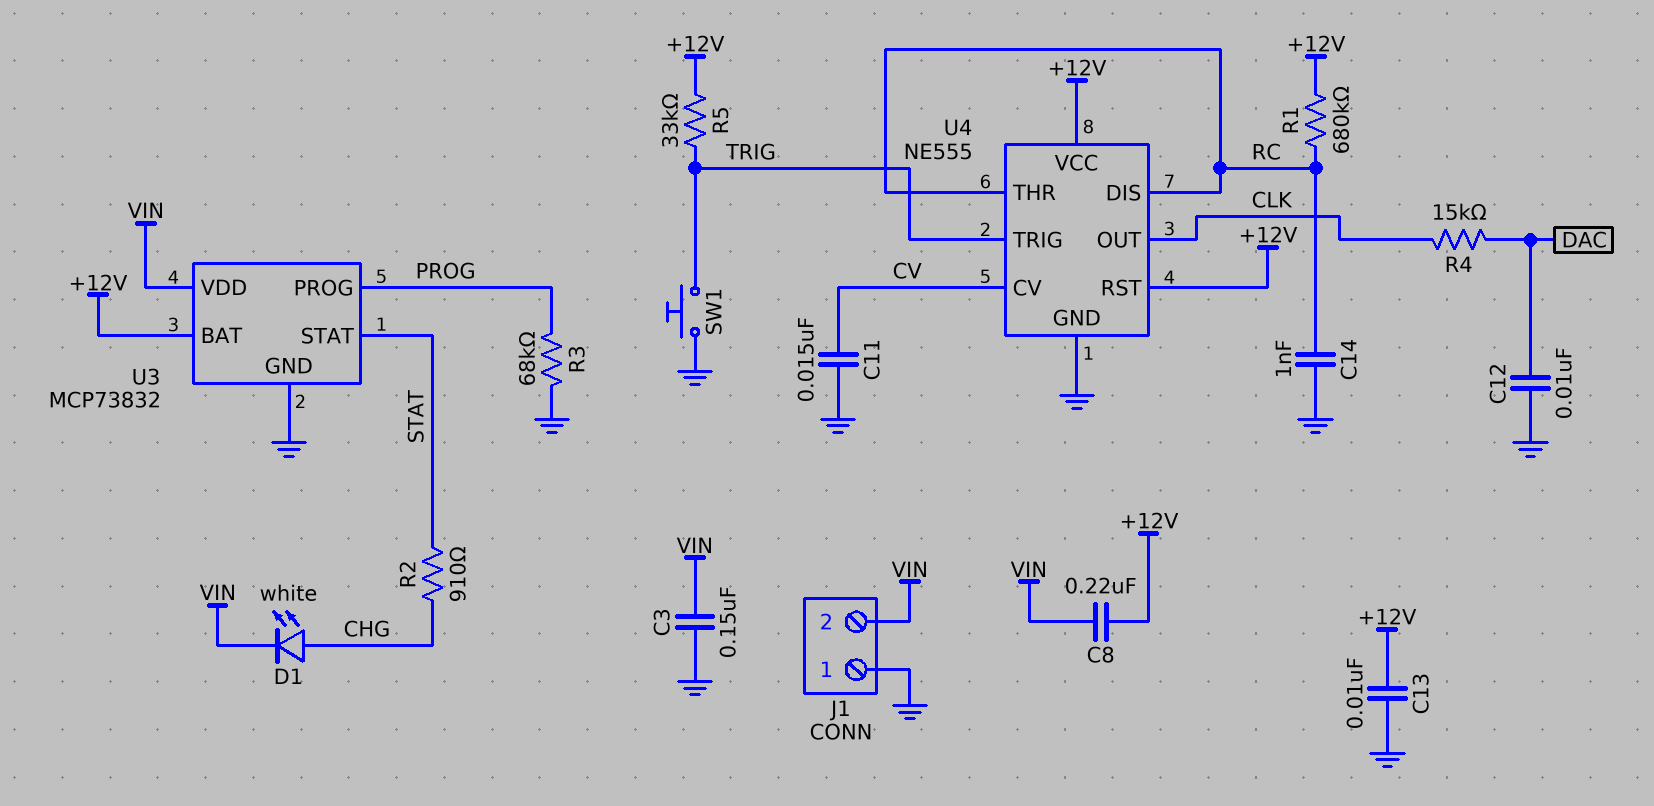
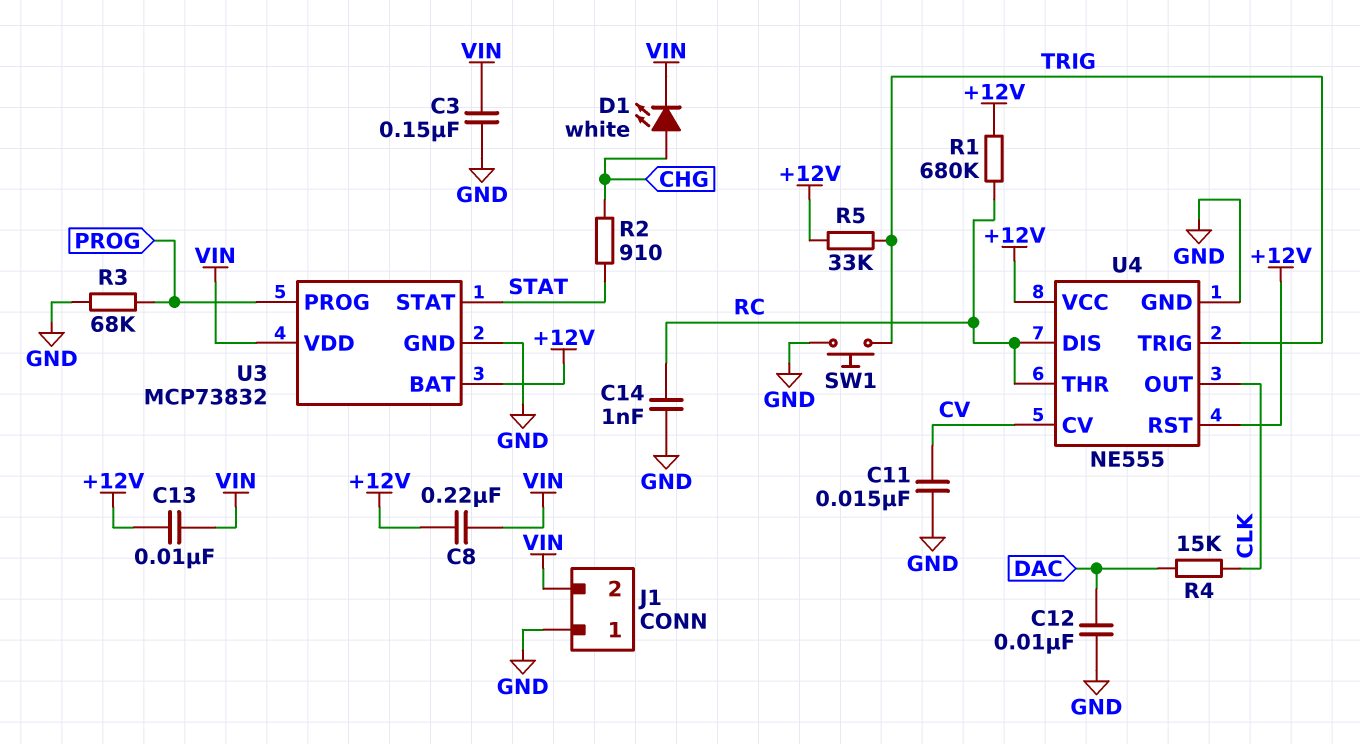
C13: 10nF (+12V, GND) -> 10nF (+12V, VIN)

